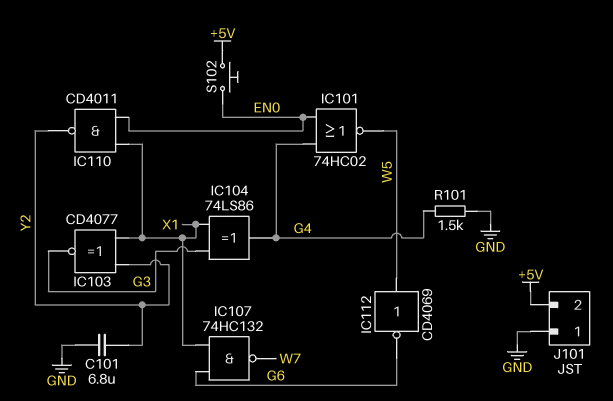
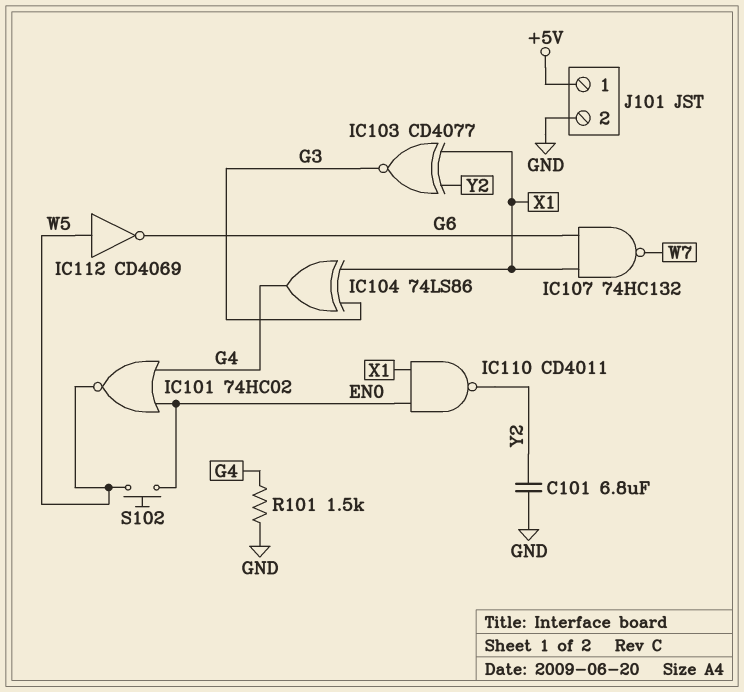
J101 pin 1: GND -> +5V
J101 pin 2: +5V -> GND
S102: button (+5V, EN0) -> button (EN0, W5)

